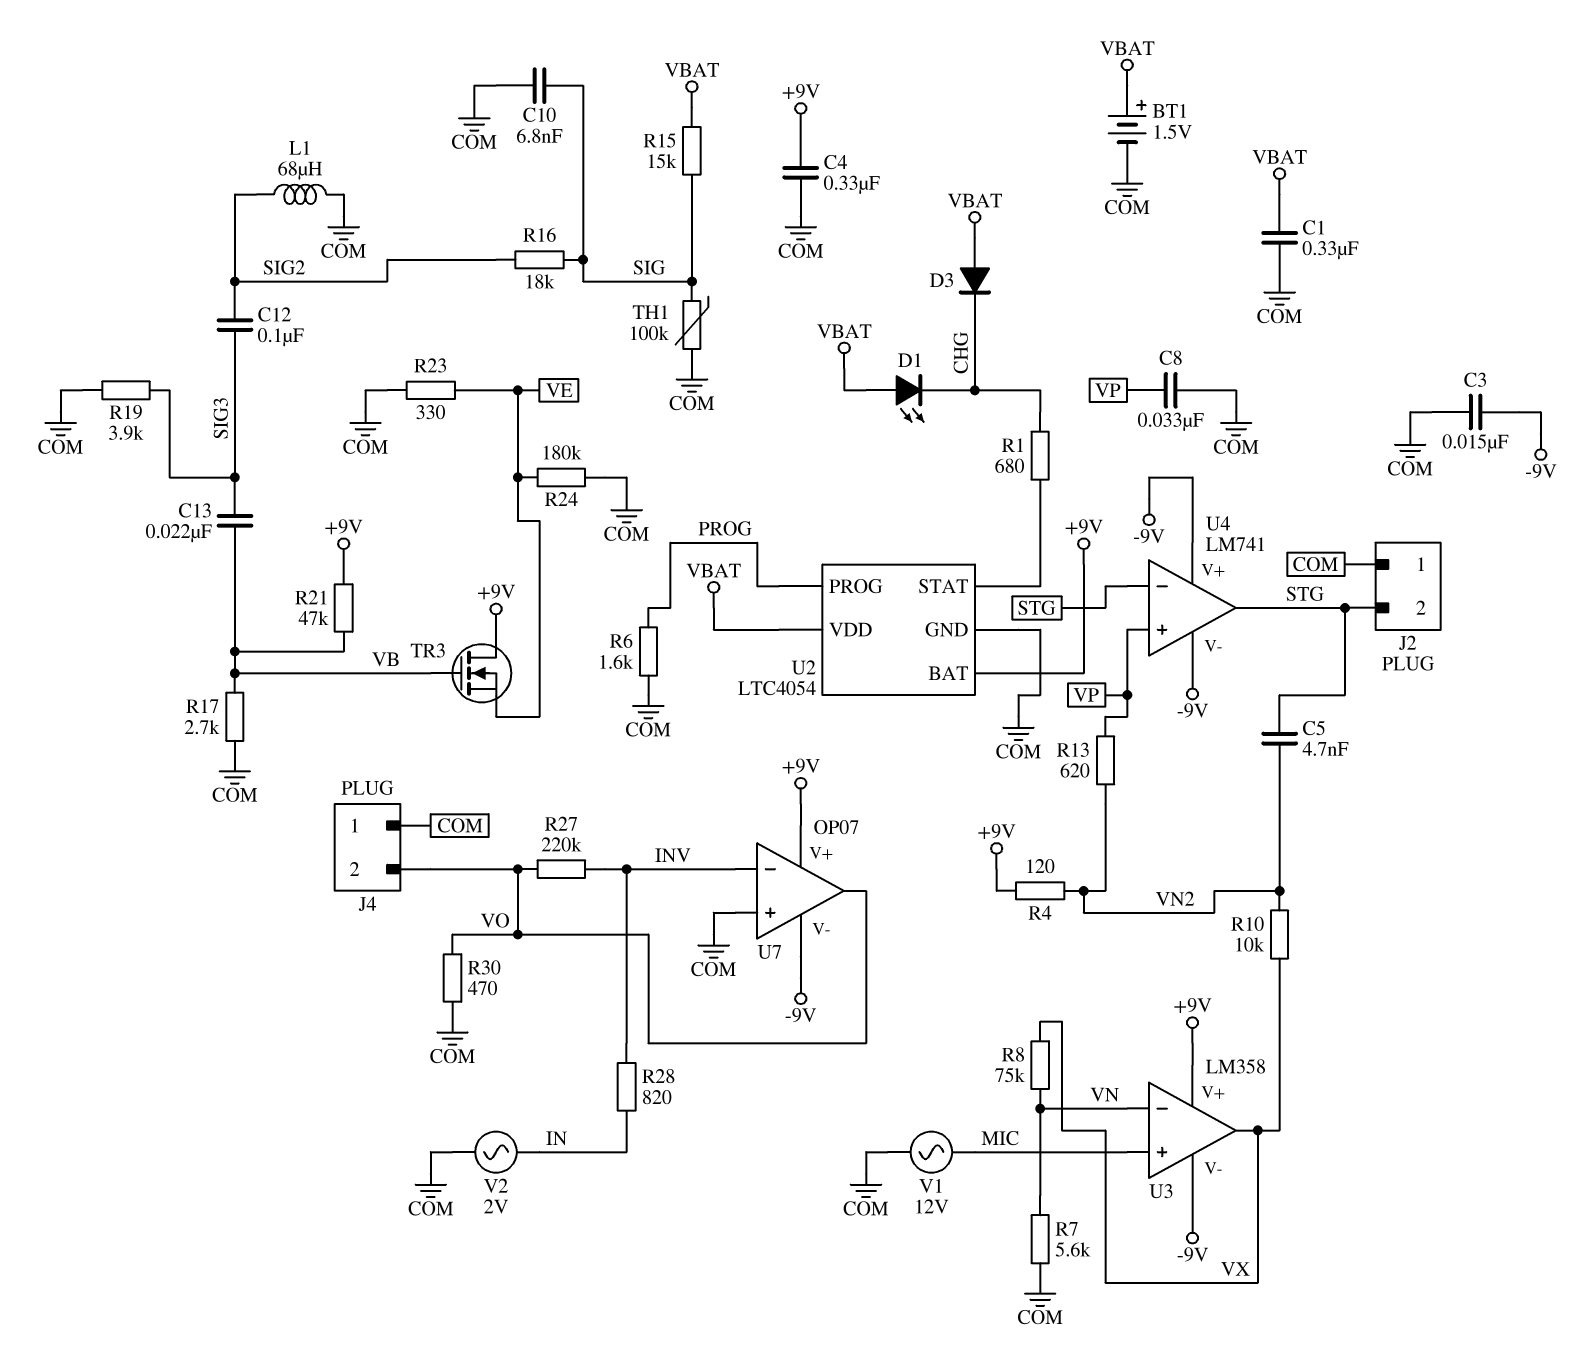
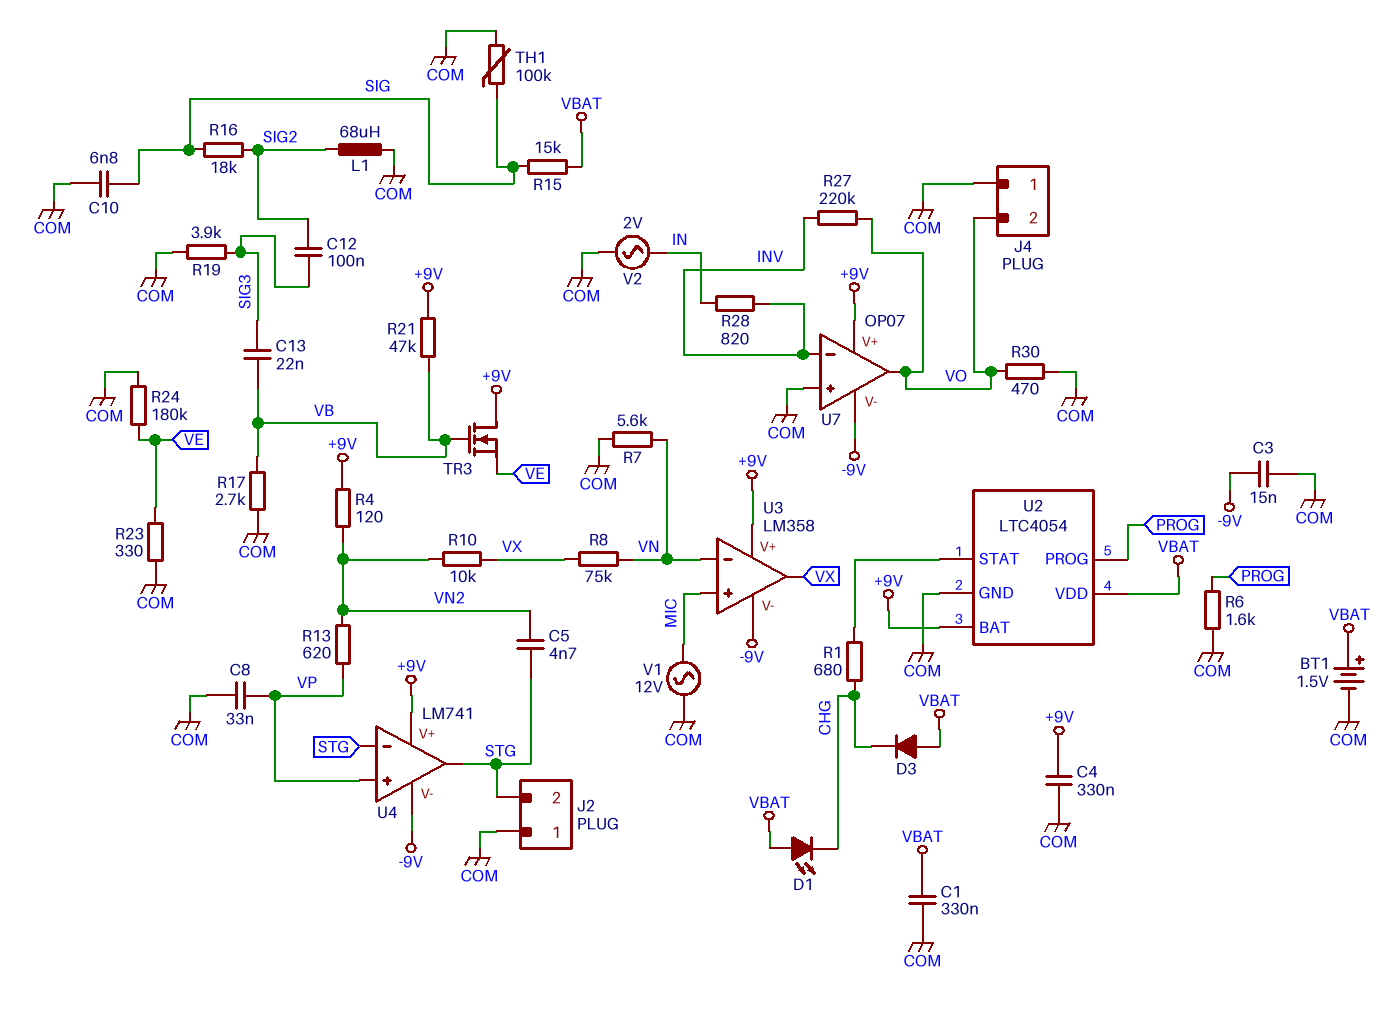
U4 pin V+: -9V -> +9V

